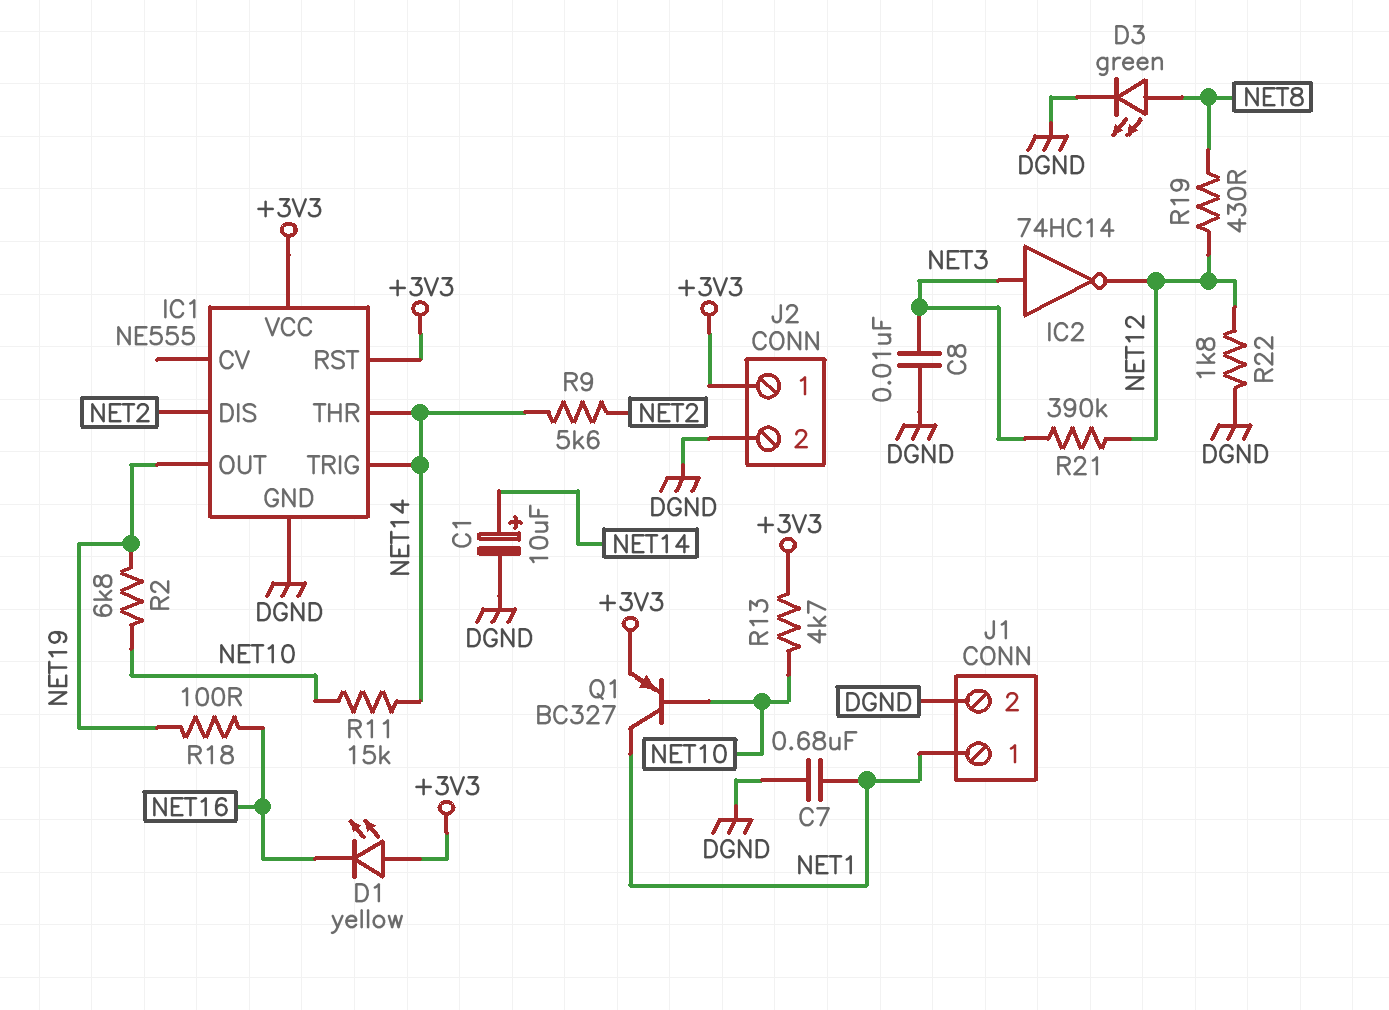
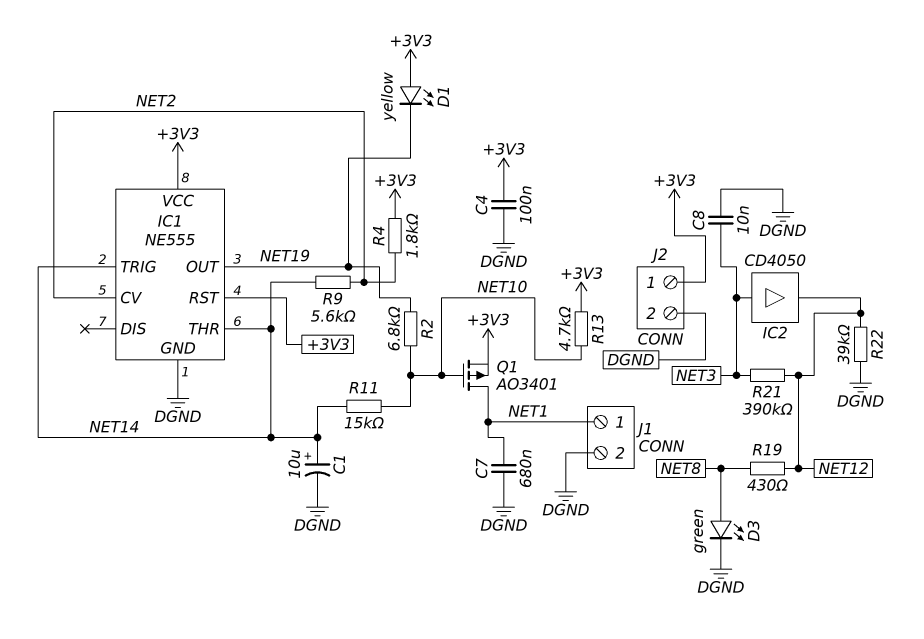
C4: none -> 100nF (+3V3, DGND)
D1: LED yellow (A +3V3, K NET16) -> LED yellow (A +3V3, K NET19)
IC1 pin CV: none -> NET2
IC1 pin DIS: NET2 -> none
IC2: NOT 74HC14 (in NET3, out NET12) -> buffer CD4050 (in NET3, out NET12)
Q1: PNP BC327 (B NET10, C NET1, E +3V3) -> PMOS AO3401 (G NET10, D NET1, S +3V3)
R4: none -> 1.8k (+3V3, NET2)
R18: 100 (NET16, NET19) -> none
R22: 1.8k (DGND, NET12) -> 39k (DGND, NET12)

